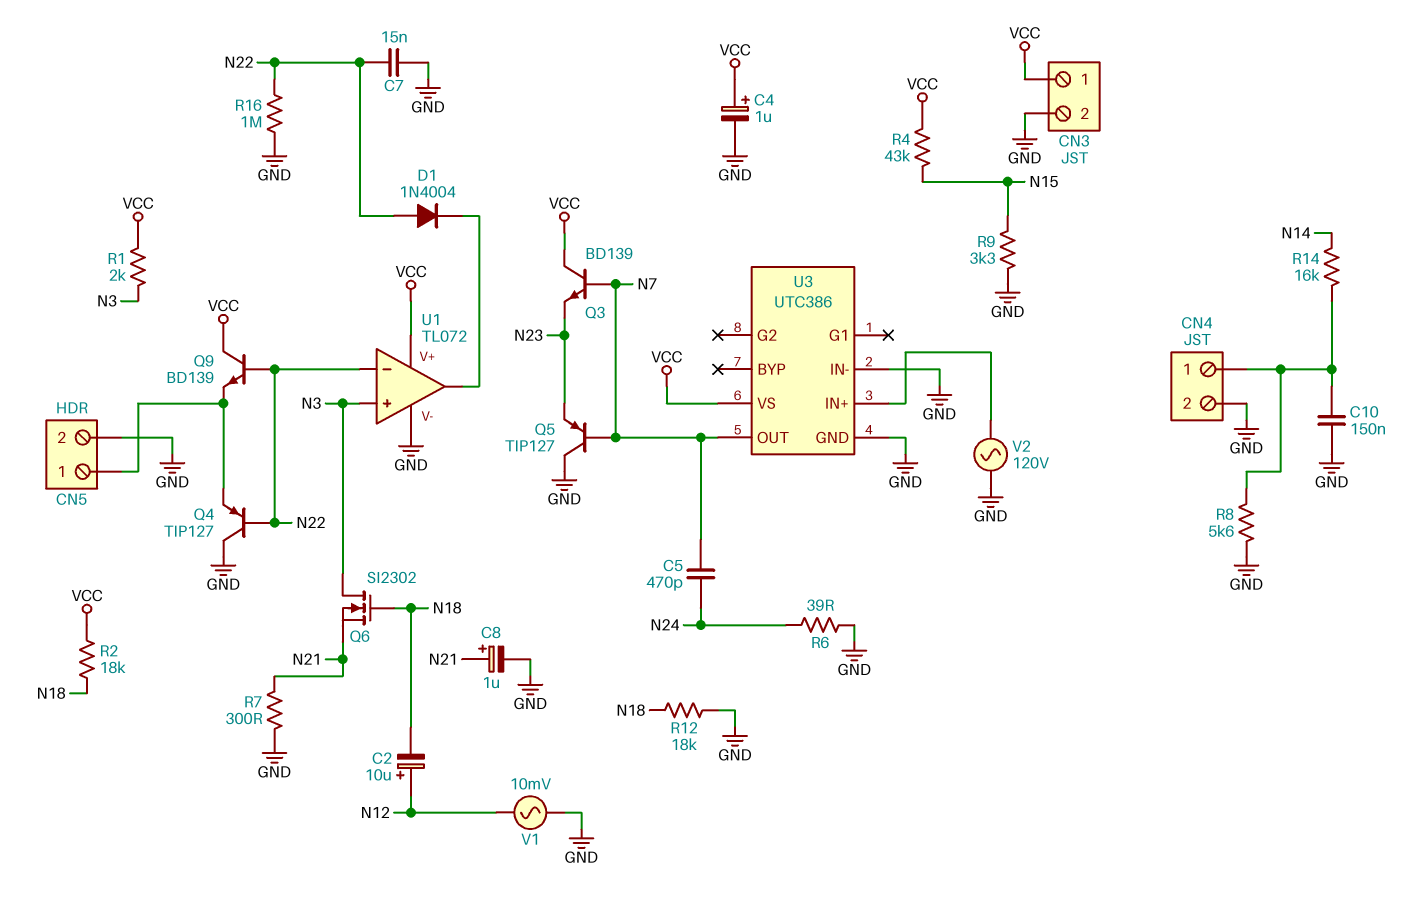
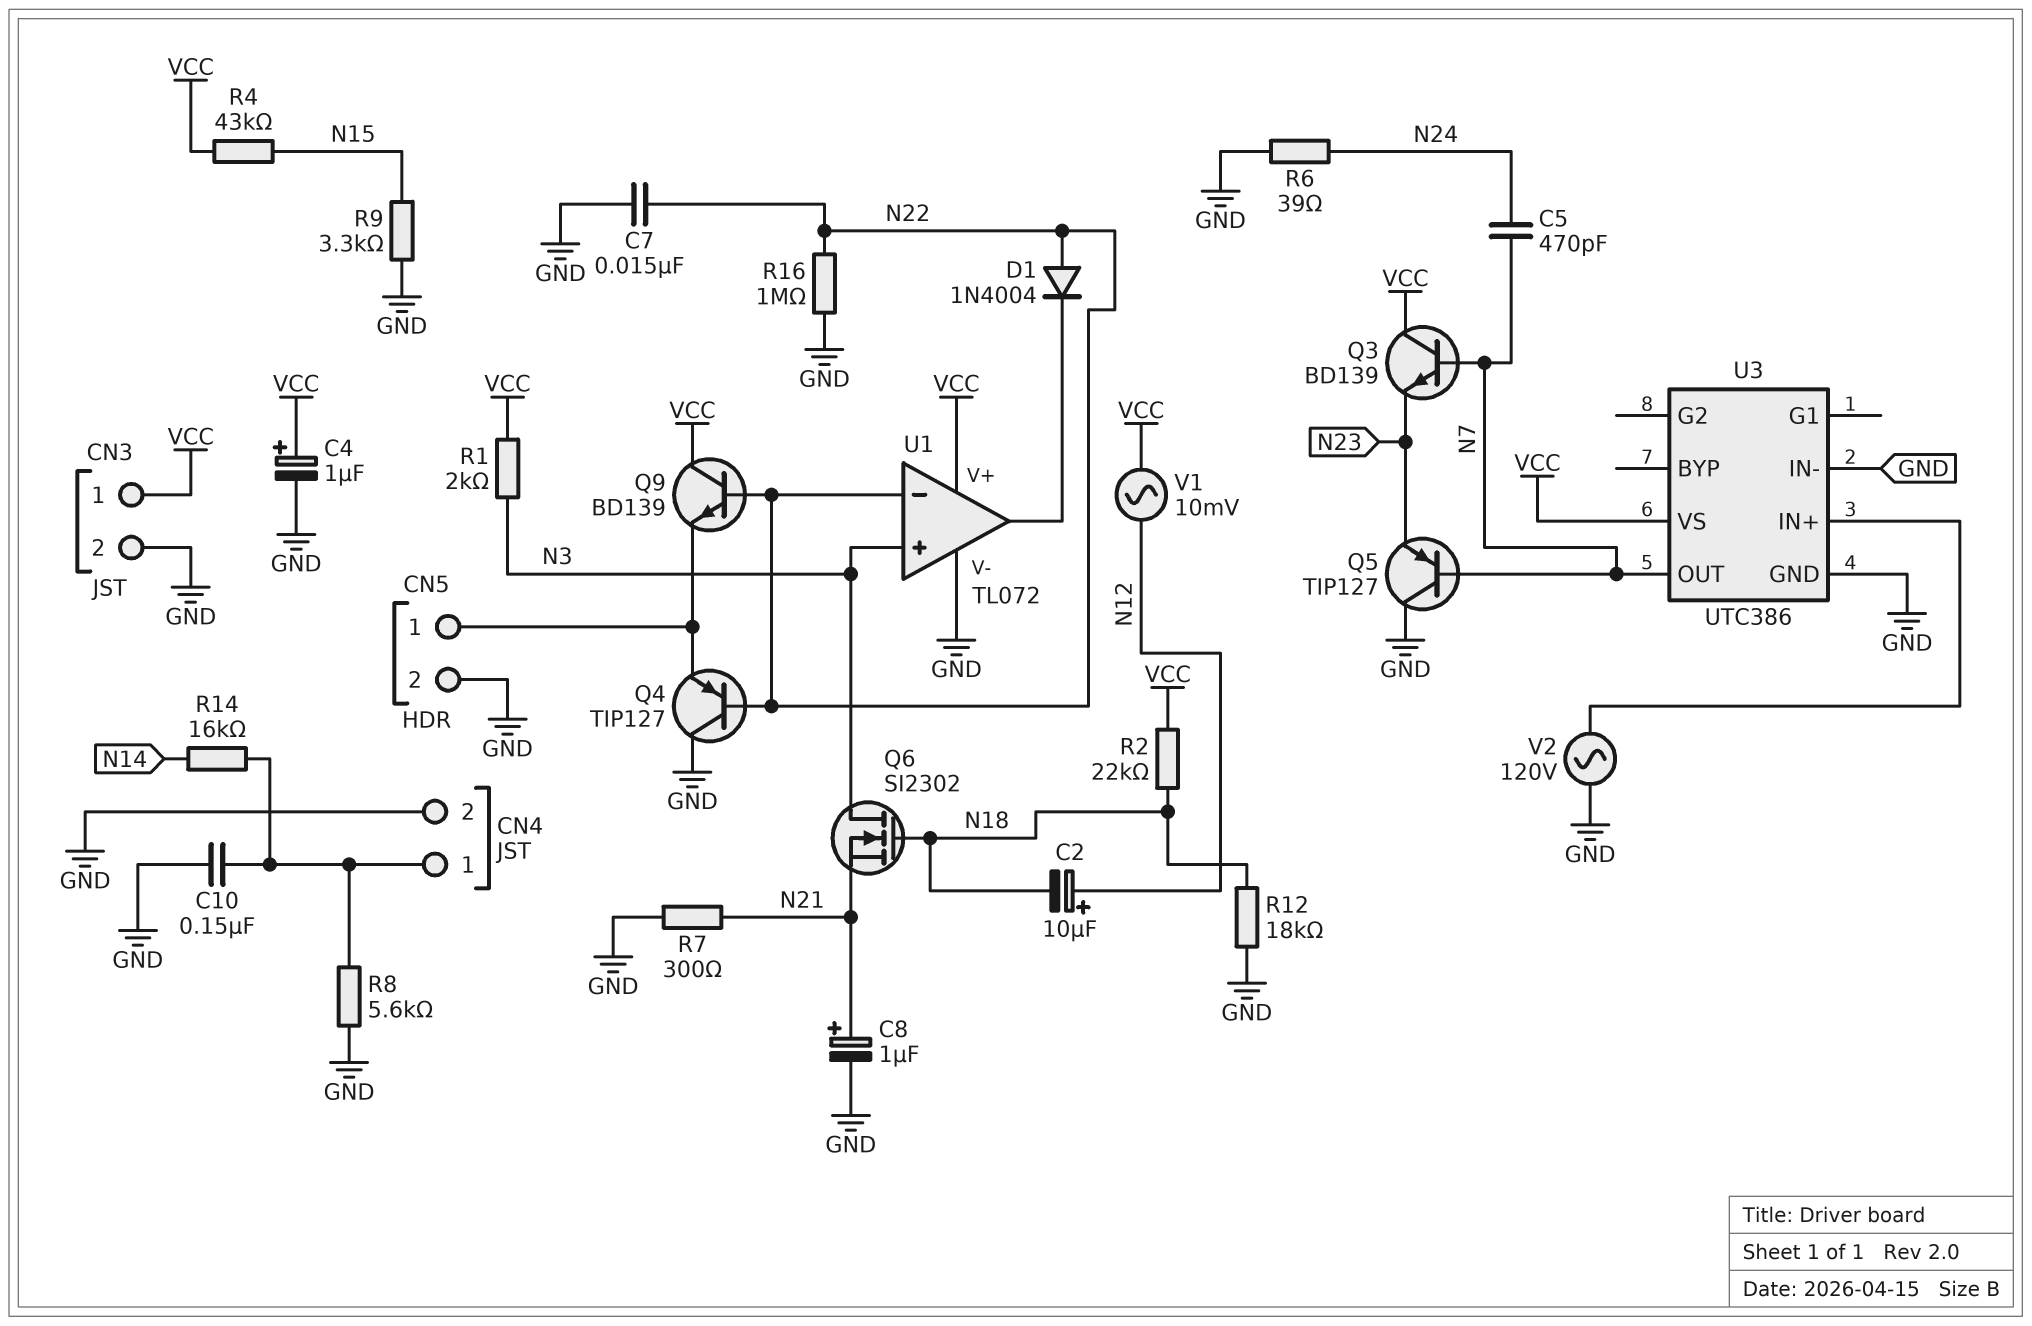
R2: 18k (N18, VCC) -> 22k (N18, VCC)
V1: AC 10mV (GND, N12) -> AC 10mV (N12, VCC)

